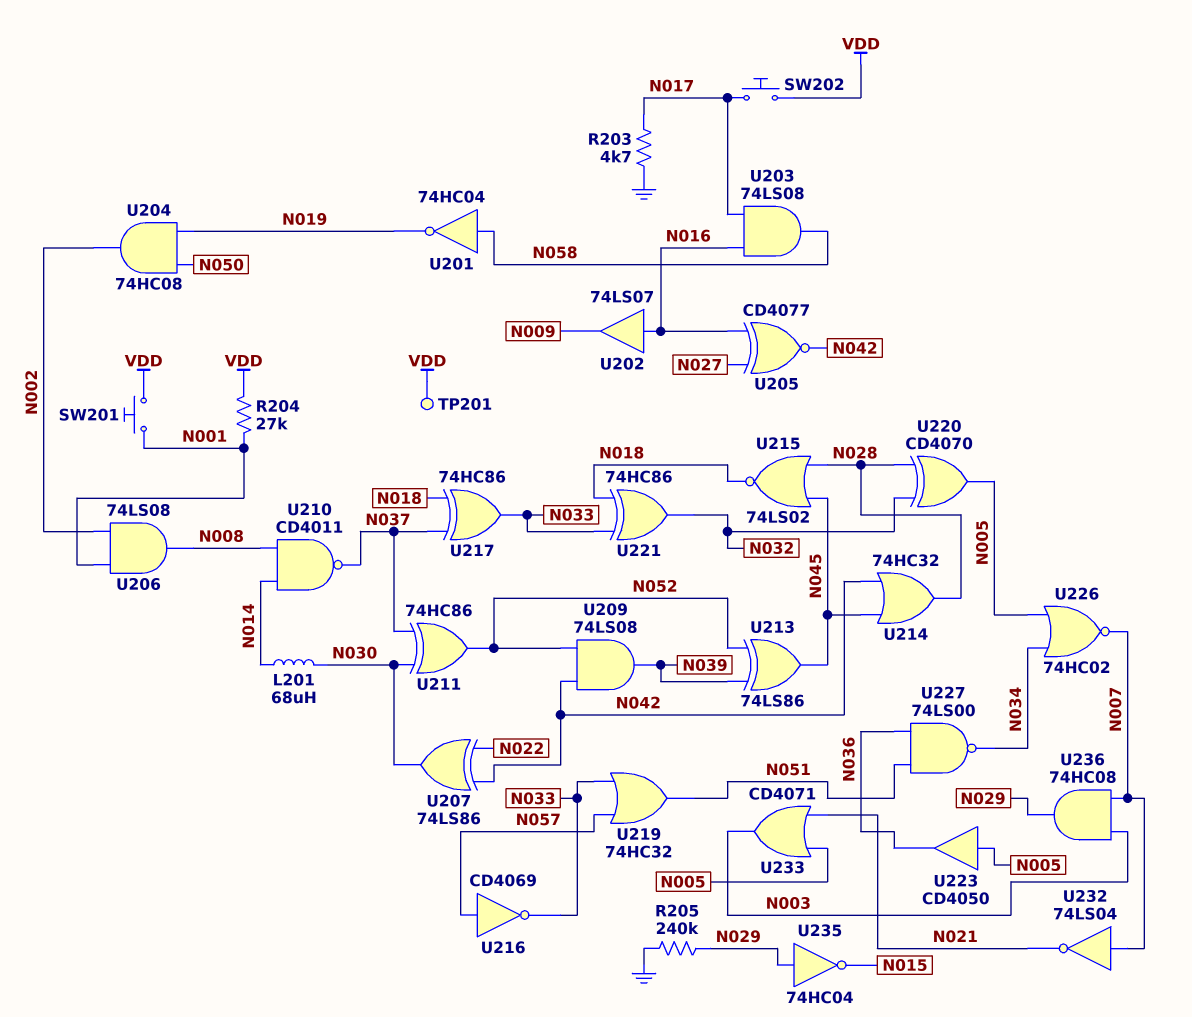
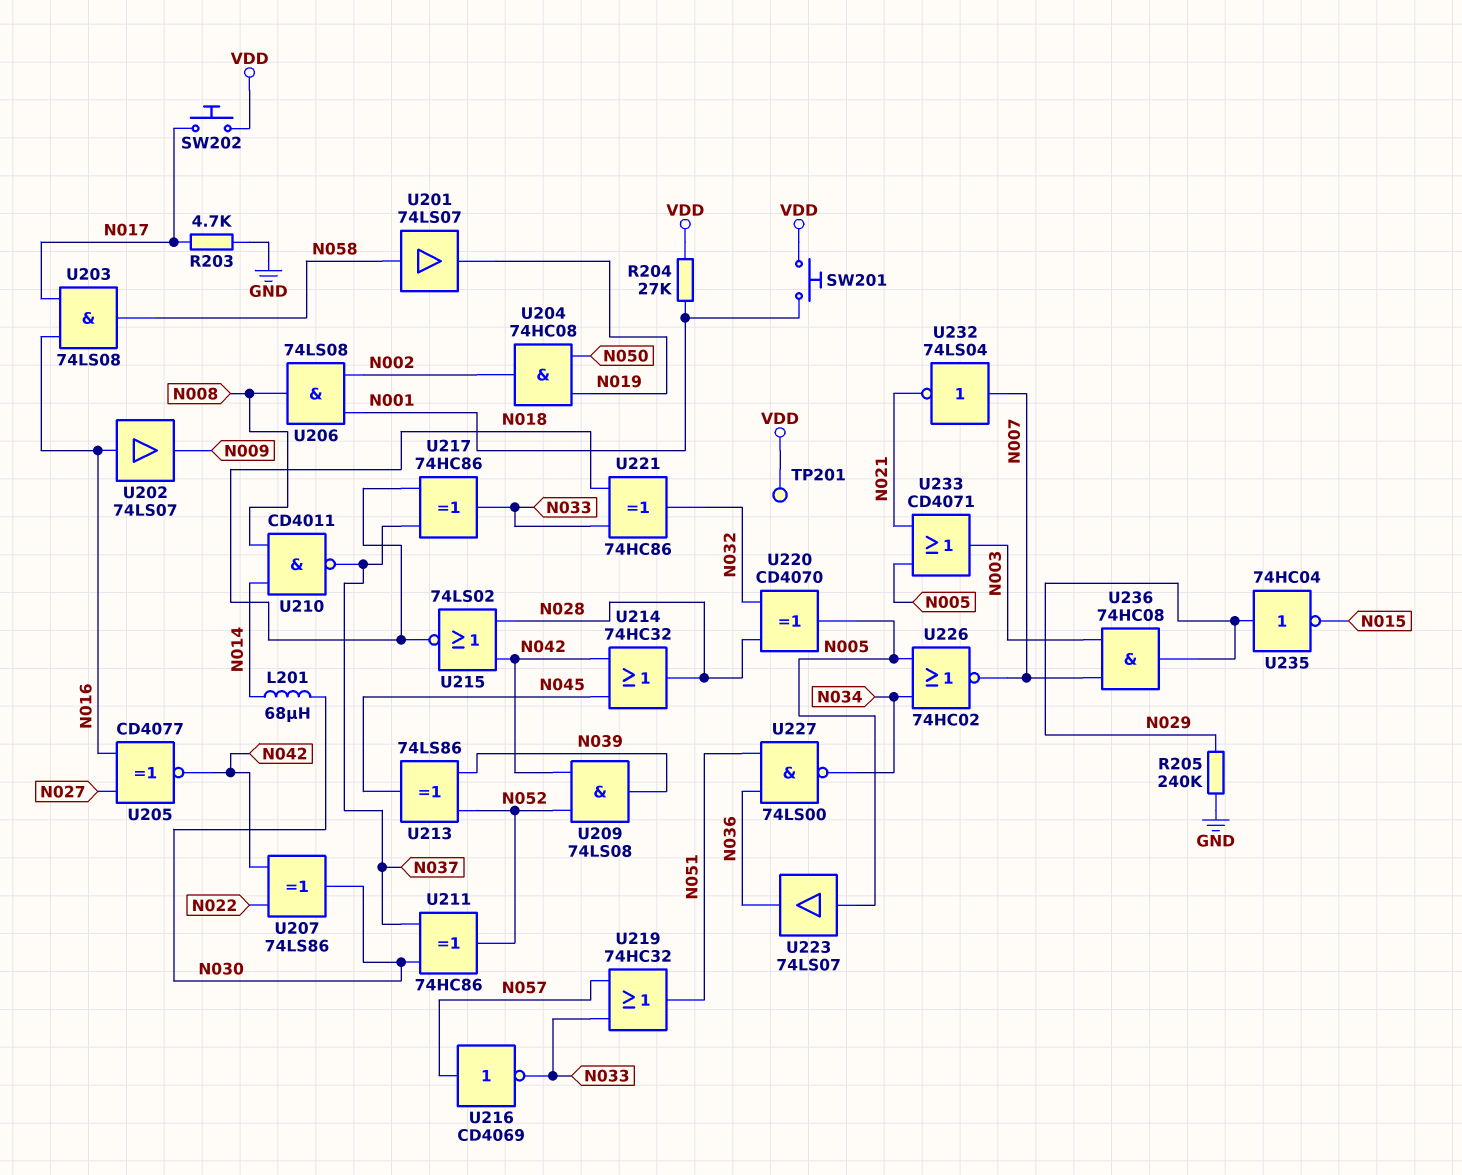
U201: NOT 74HC04 (in N058, out N019) -> buffer 74LS07 (in N058, out N019)
U215: NOR 74LS02 (in N028, in N045, out N018) -> NOR 74LS02 (in N028, in N042, out N018)
U223: buffer CD4050 (in N005, out N036) -> buffer 74LS07 (in N005, out N036)

